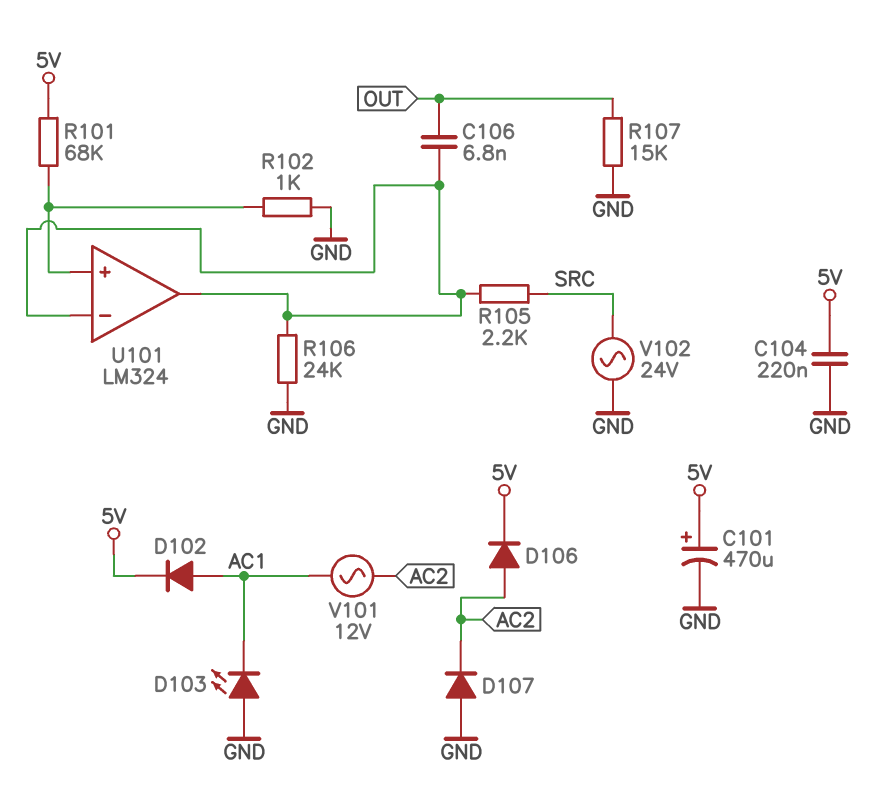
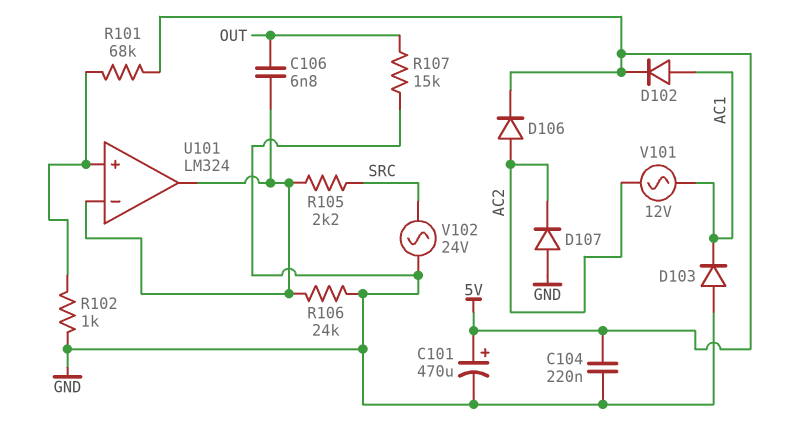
D103: LED (A GND, K AC1) -> diode (A GND, K AC1)

